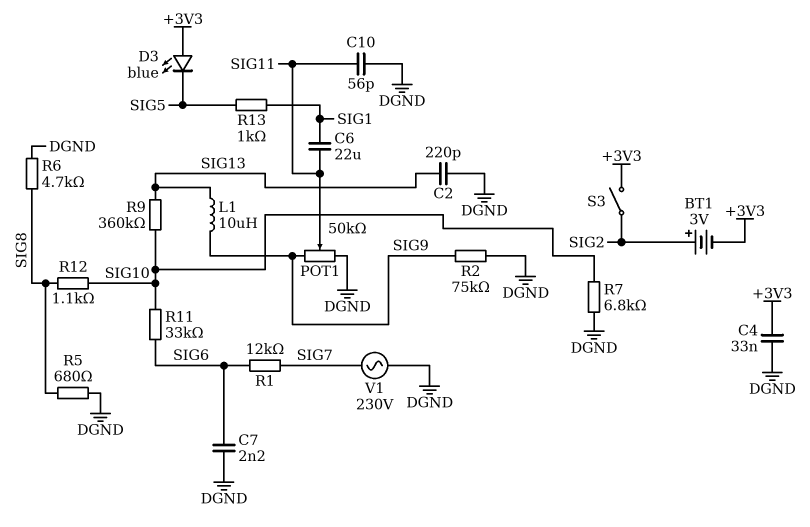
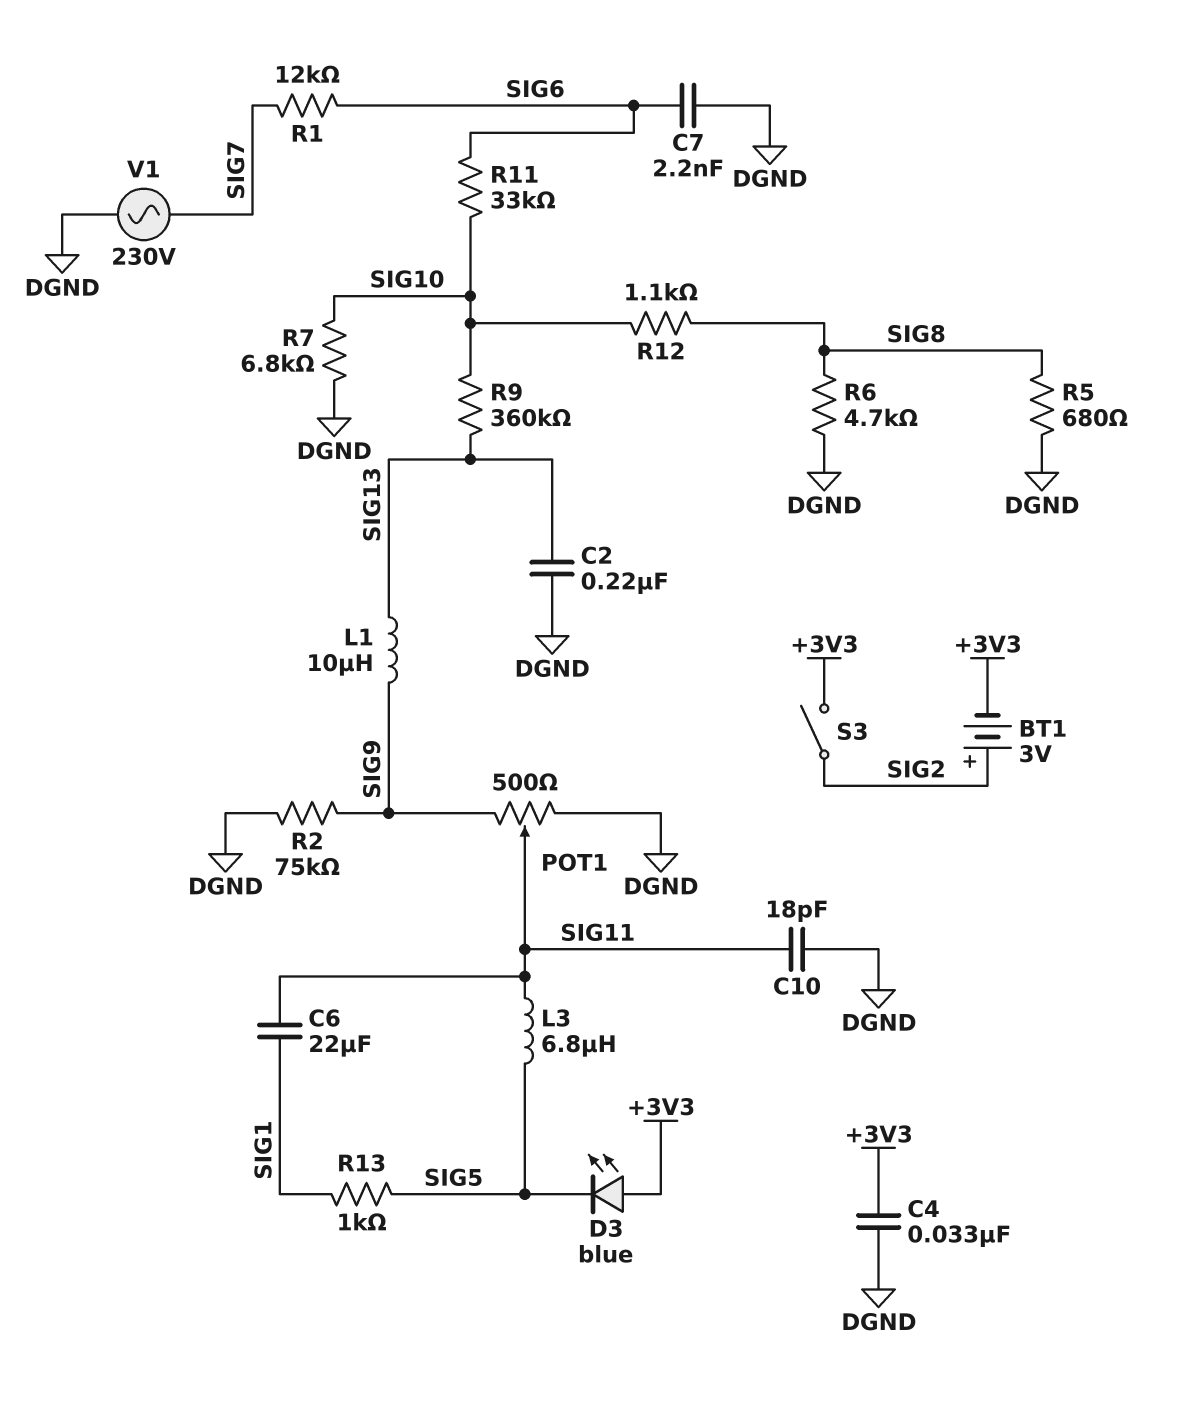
C2: 220pF (DGND, SIG13) -> 220nF (DGND, SIG13)
C10: 56pF (DGND, SIG11) -> 18pF (DGND, SIG11)
L3: none -> 6.8uH (SIG5, SIG11)
POT1: 50k (DGND, SIG9, wiper SIG11) -> 500 (DGND, SIG9, wiper SIG11)

